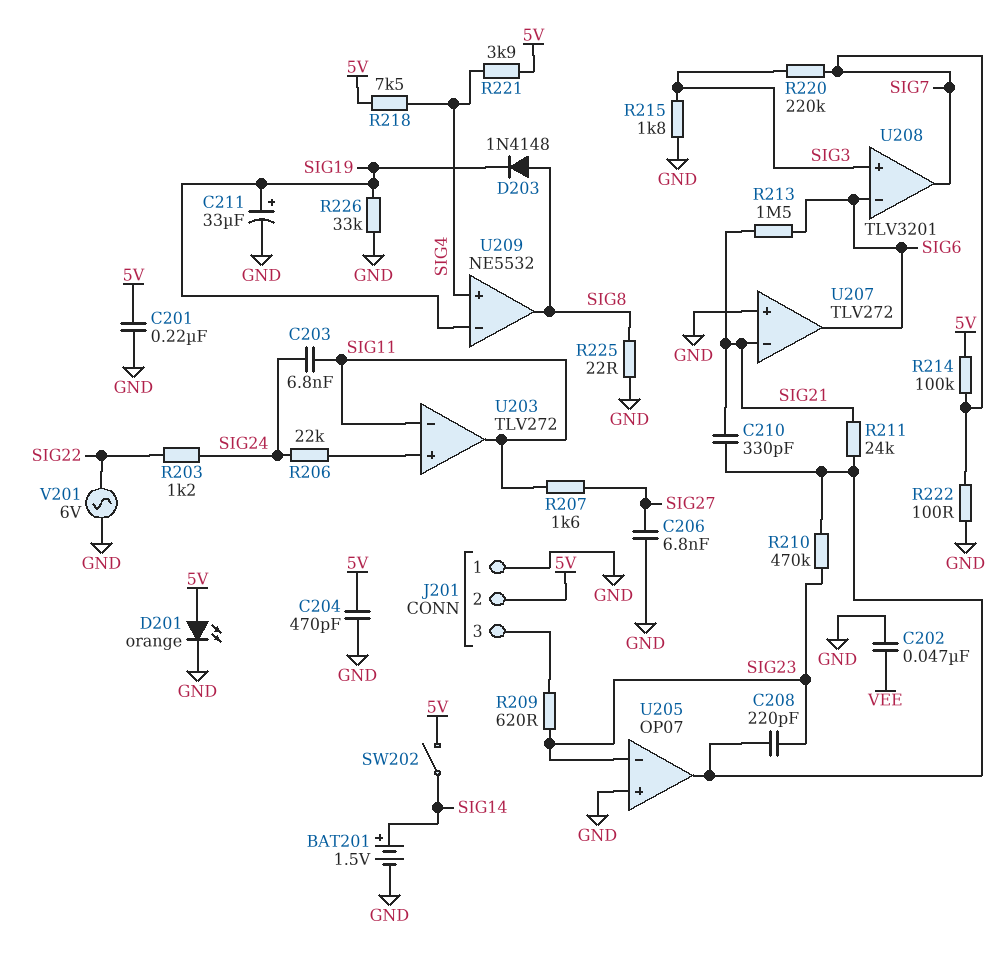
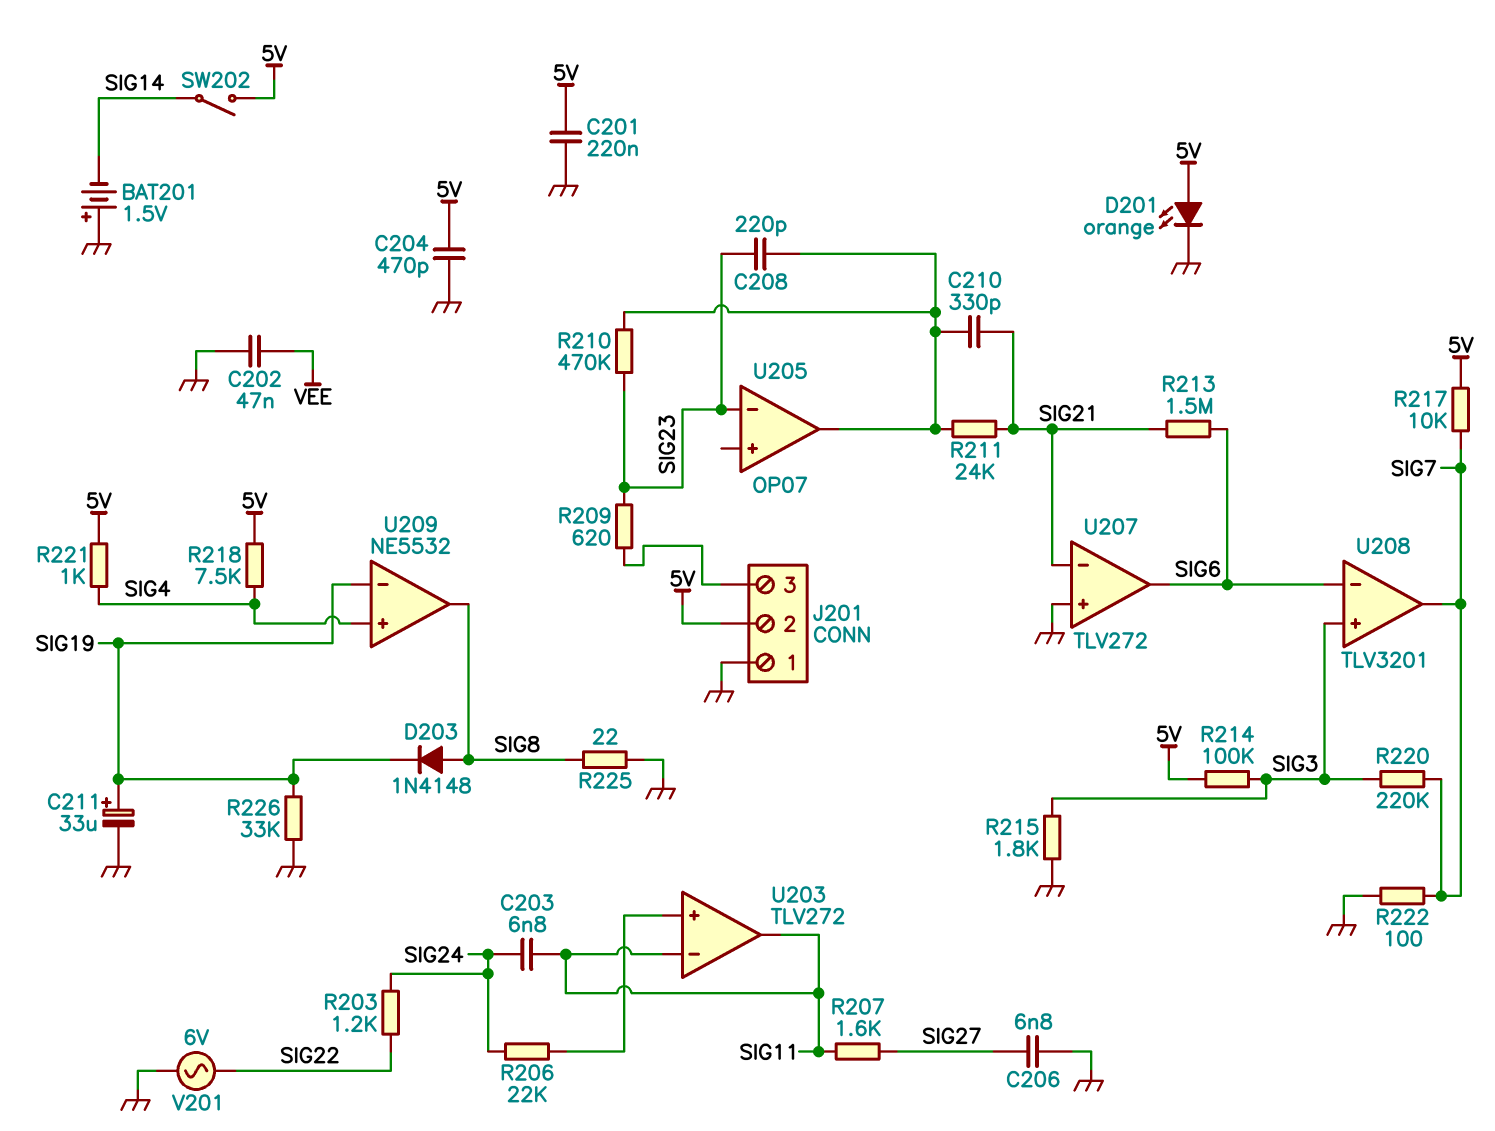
BAT201: 1.5V (plus SIG14, minus GND) -> 1.5V (plus GND, minus SIG14)
R214: 100k (5V, SIG7) -> 100k (5V, SIG3)
R217: none -> 10k (5V, SIG7)
R221: 3.9k (5V, SIG4) -> 1k (5V, SIG4)
U205 pin in+: GND -> none

